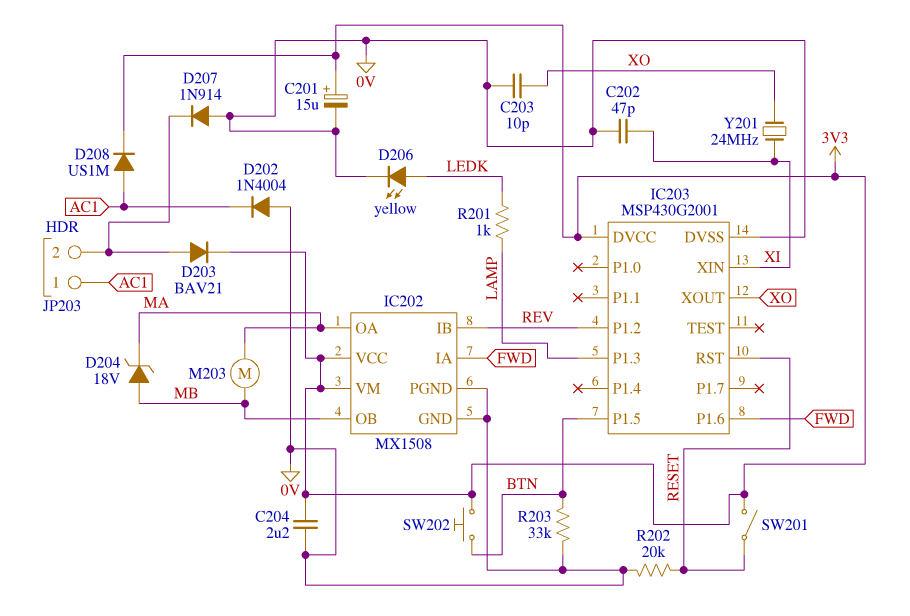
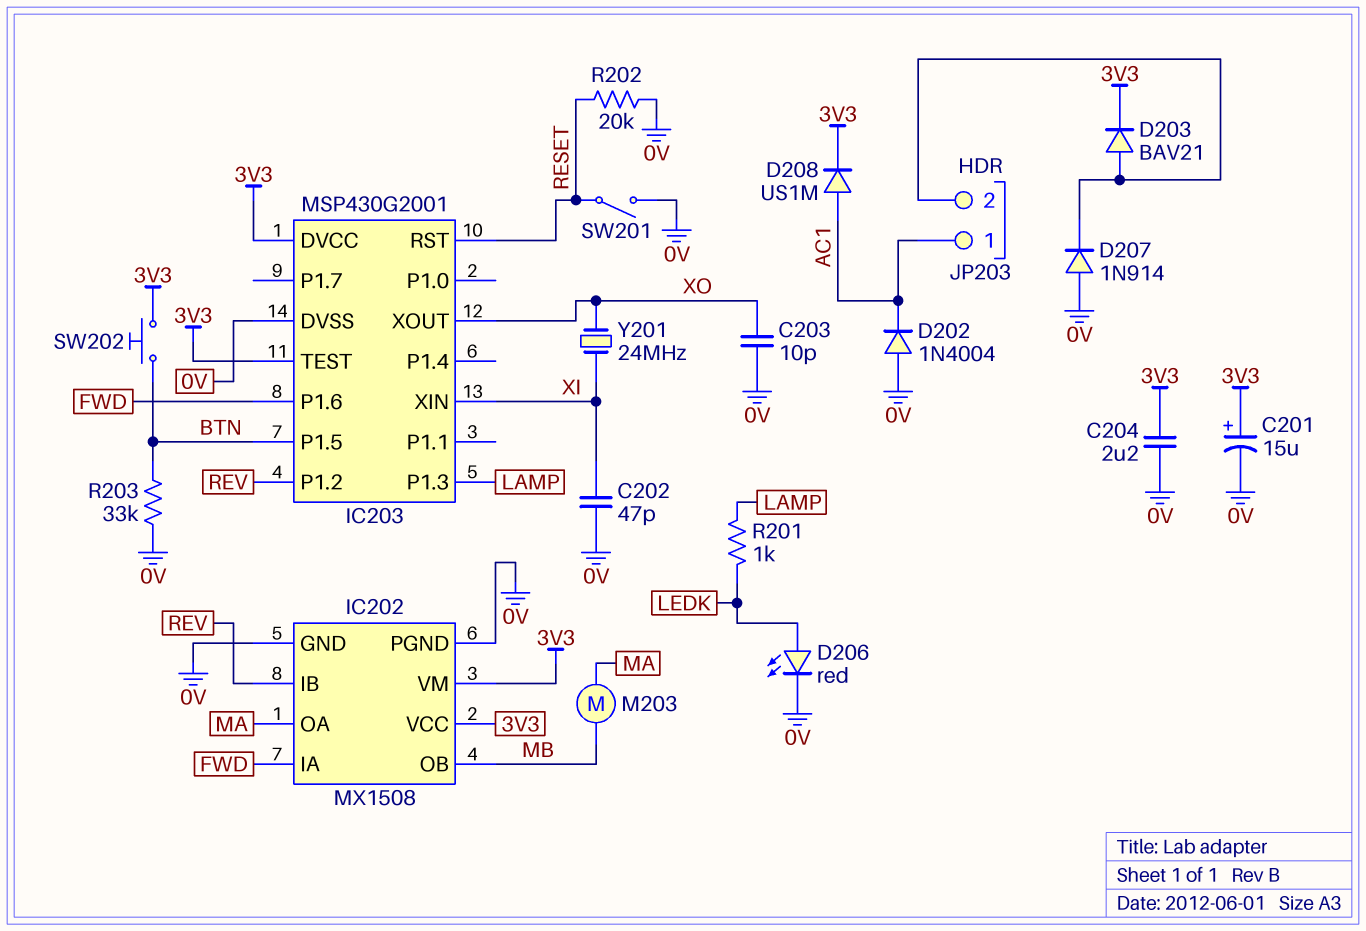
D204: zener 18V (A MB, K MA) -> none
D206: LED yellow (A LEDK, K 0V) -> LED red (A LEDK, K 0V)
IC203 pin TEST: none -> 3V3
SW201: switch (3V3, RESET) -> switch (0V, RESET)

